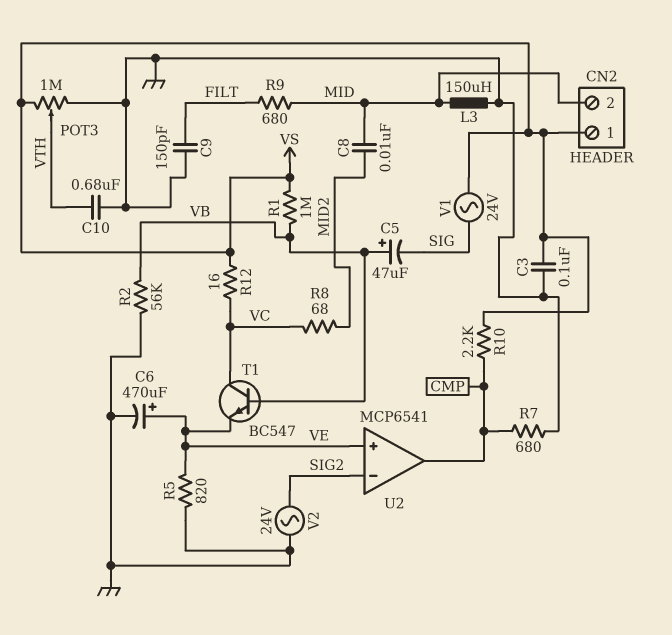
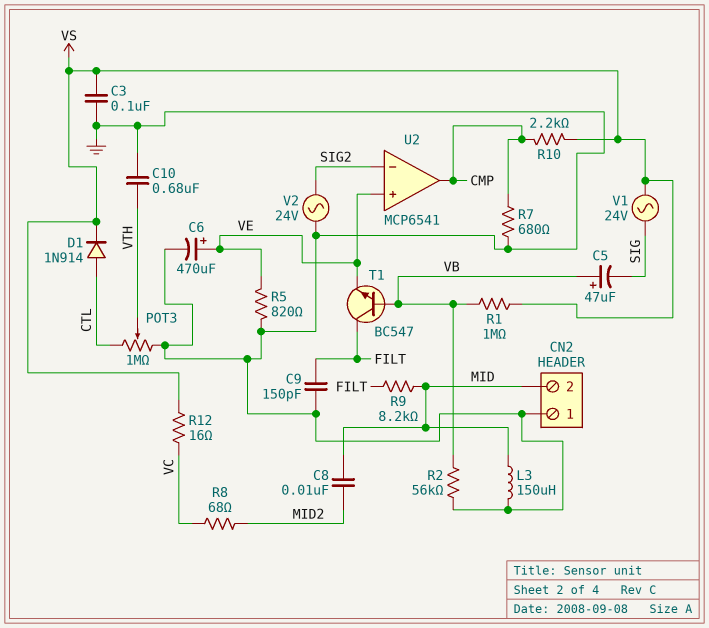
CN2 pin 1: VS -> GND
D1: none -> diode 1N914 (A CTL, K VS)
POT3: 1M (GND, VS, wiper VTH) -> 1M (CTL, GND, wiper VTH)
R9: 680 (FILT, MID) -> 8.2k (FILT, MID)
T1: NPN BC547 (B VB, C VC, E VE) -> NPN BC547 (B VB, C FILT, E VE)

